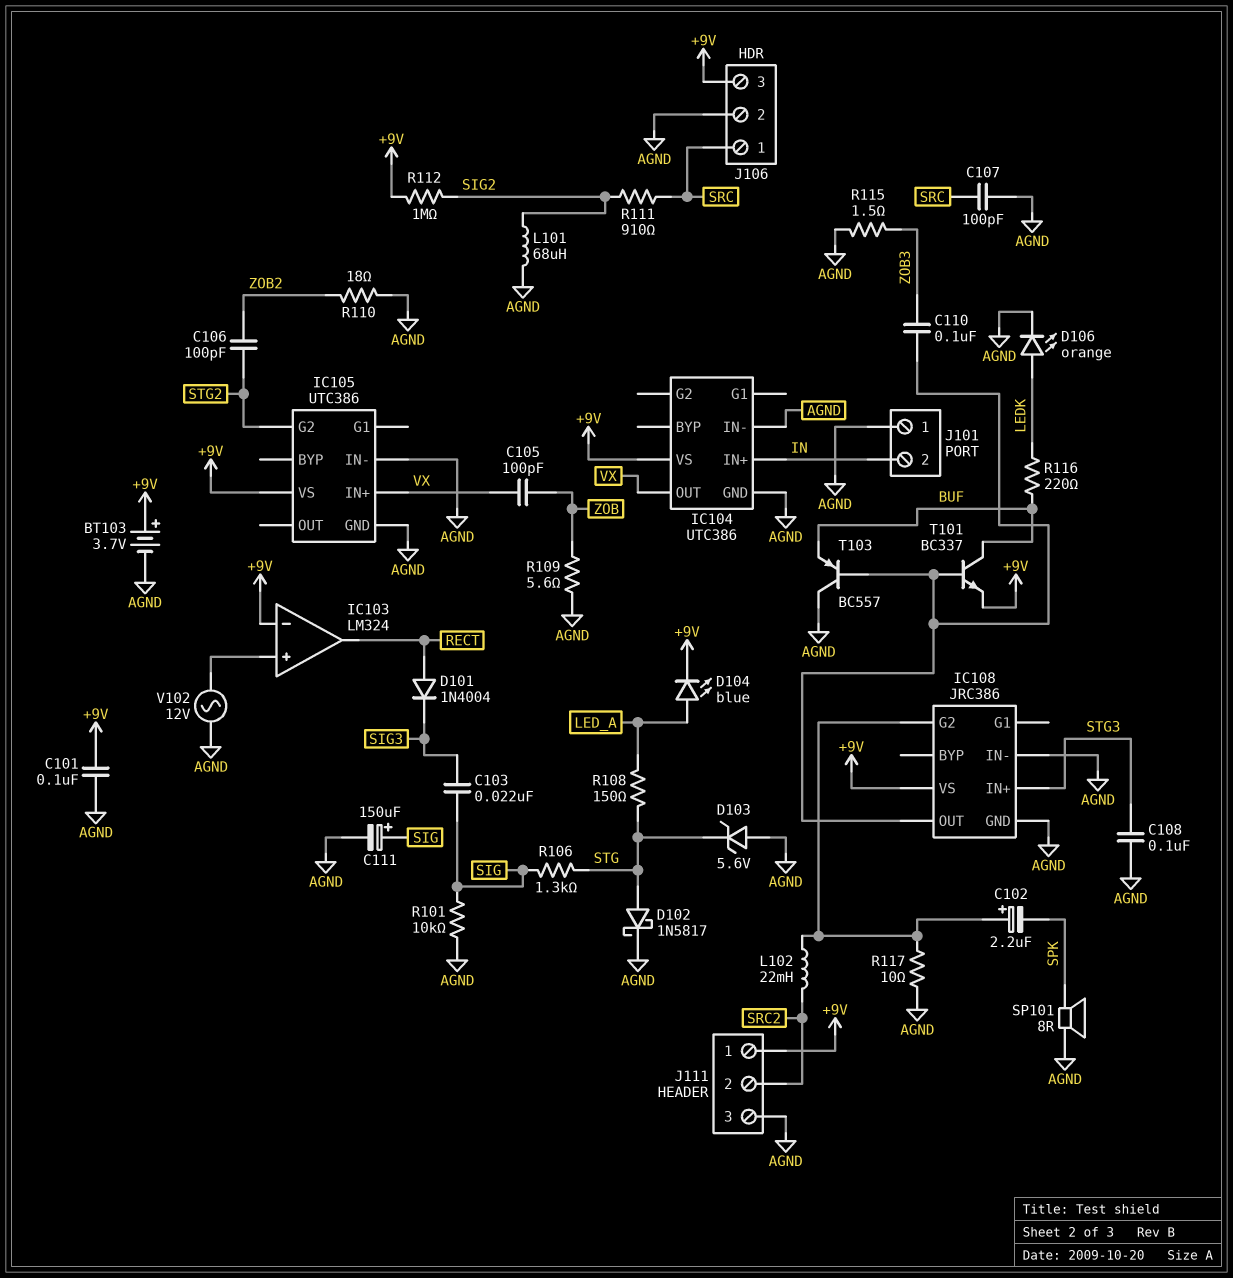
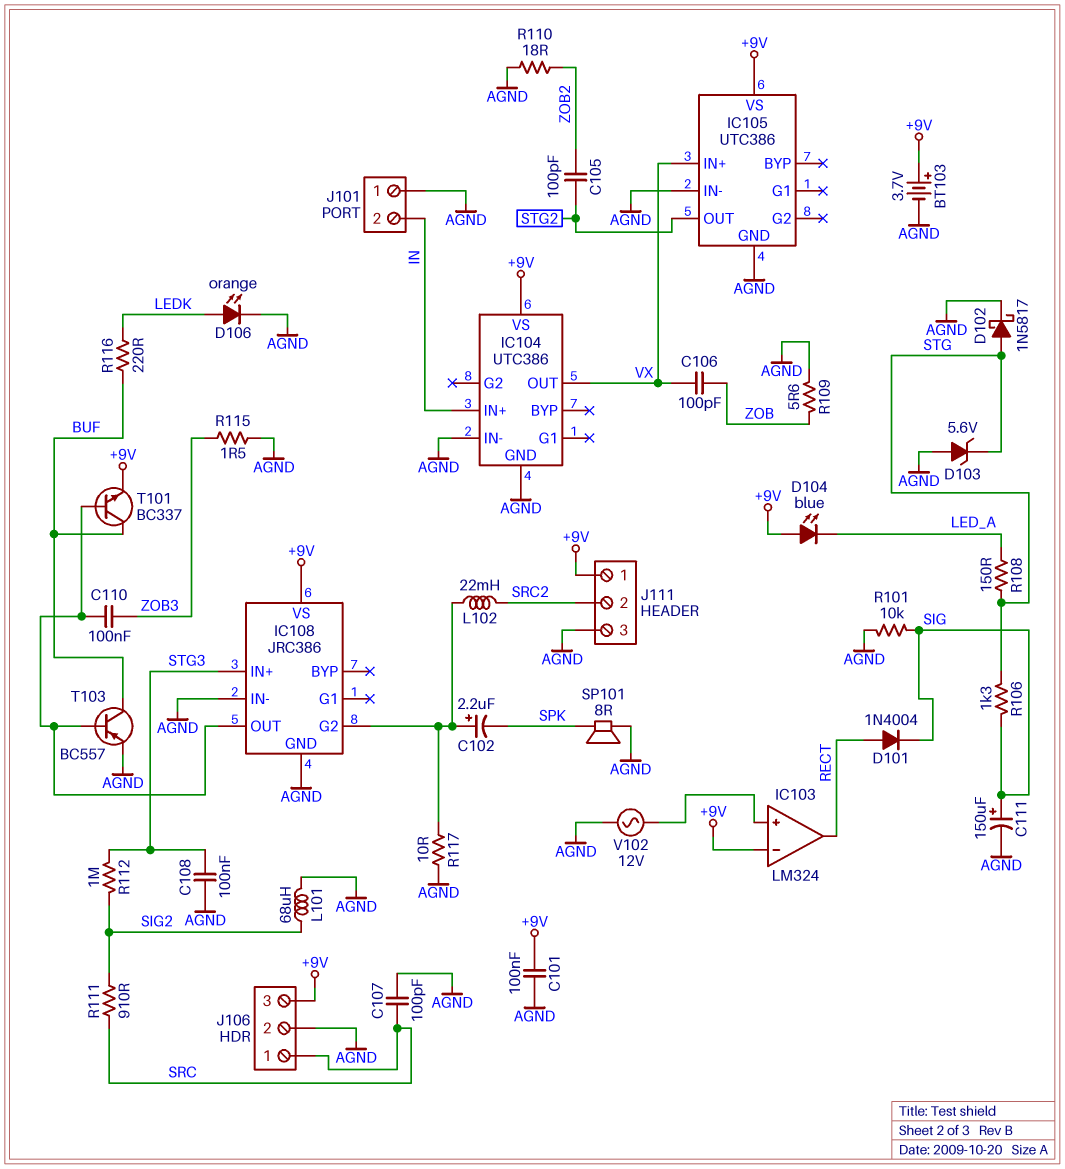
C103: 22nF (SIG, SIG3) -> none
C105: 100pF (VX, ZOB) -> 100pF (STG2, ZOB2)
C106: 100pF (STG2, ZOB2) -> 100pF (VX, ZOB)
D101: diode 1N4004 (A RECT, K SIG3) -> diode 1N4004 (A RECT, K SIG)
D104: LED blue (A LED_A, K +9V) -> LED blue (A +9V, K LED_A)
IC105 pin G2: STG2 -> none
IC105 pin OUT: none -> STG2
R112: 1M (+9V, SIG2) -> 1M (SIG2, STG3)
T103: PNP BC557 (B IC108/OUT, C AGND, E BUF) -> PNP BC557 (B IC108/OUT, C BUF, E AGND)

